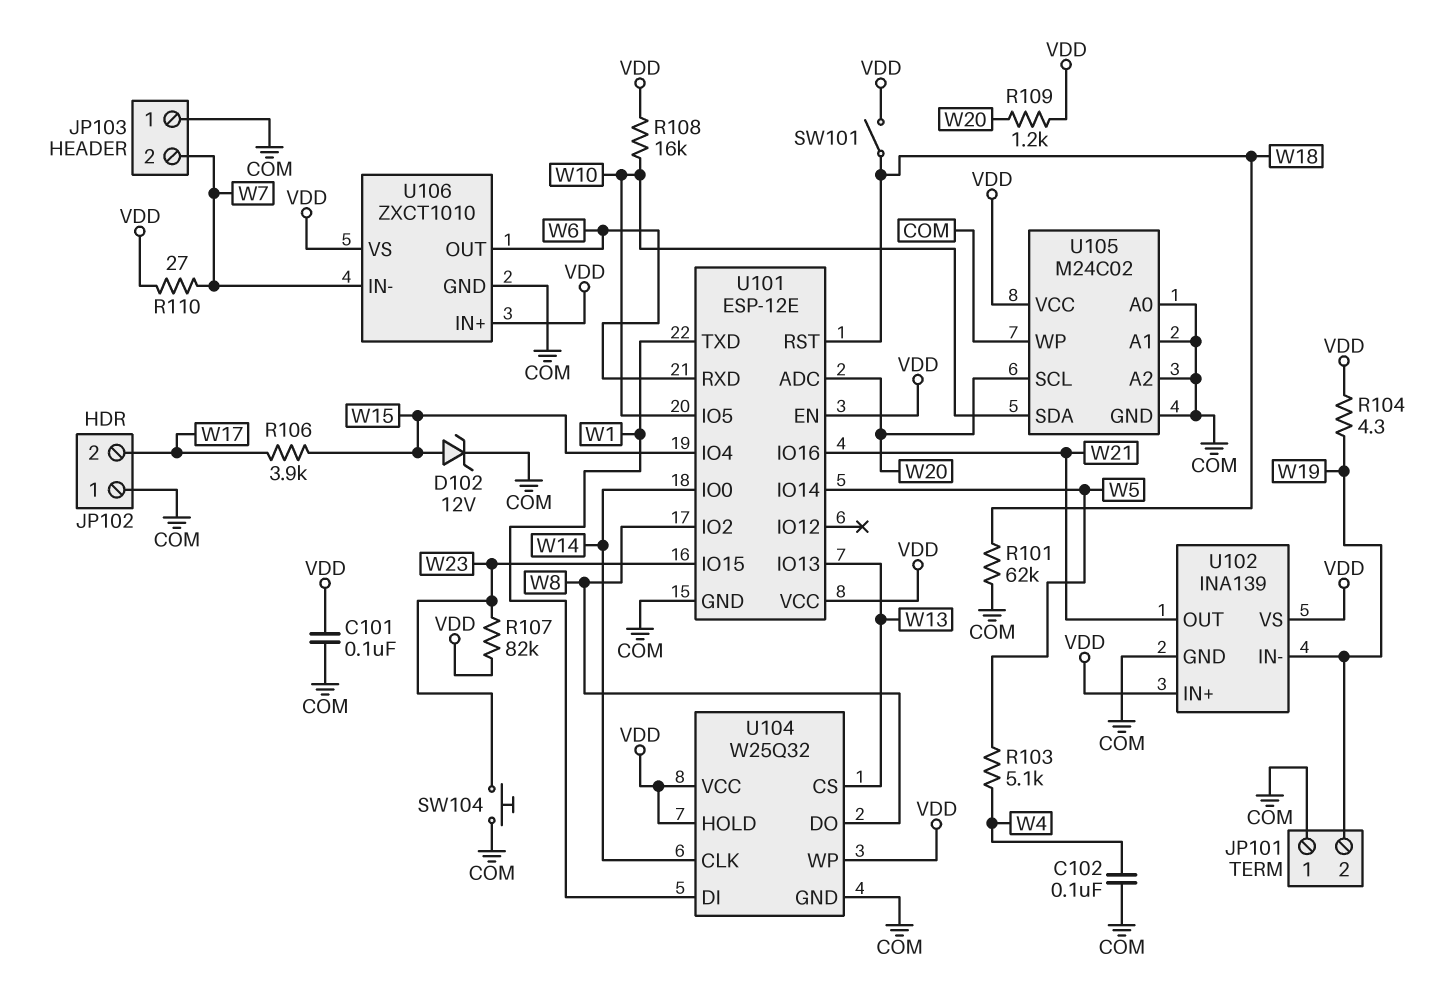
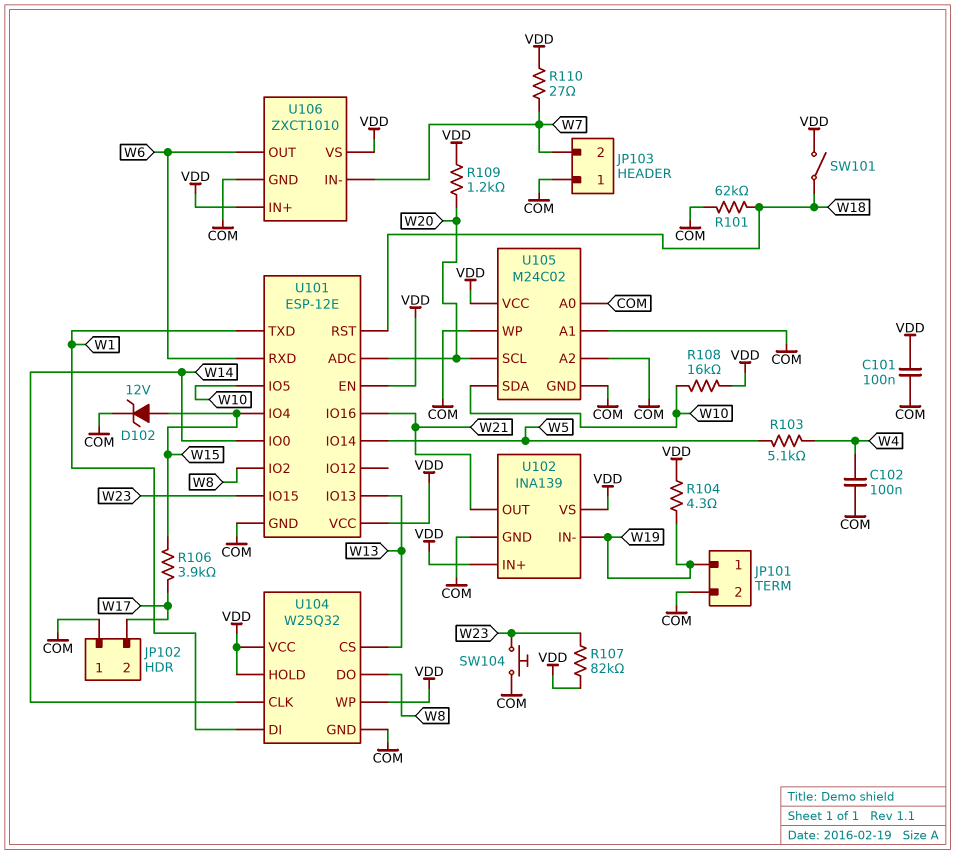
JP101 pin 1: COM -> W19
JP101 pin 2: W19 -> COM

